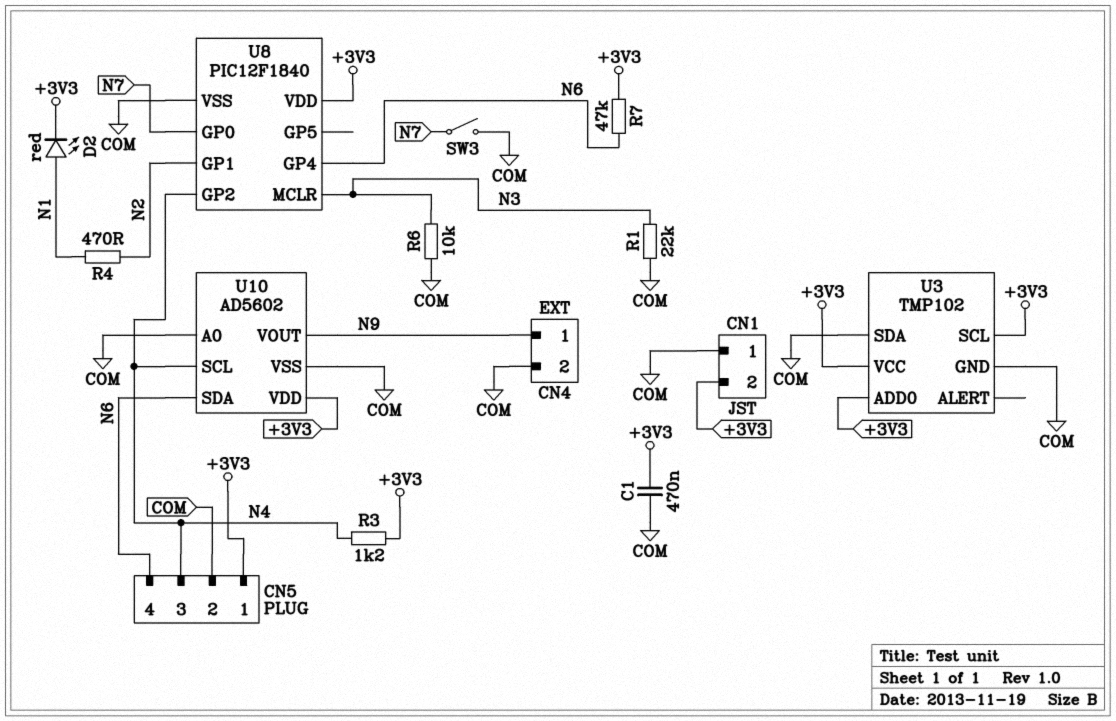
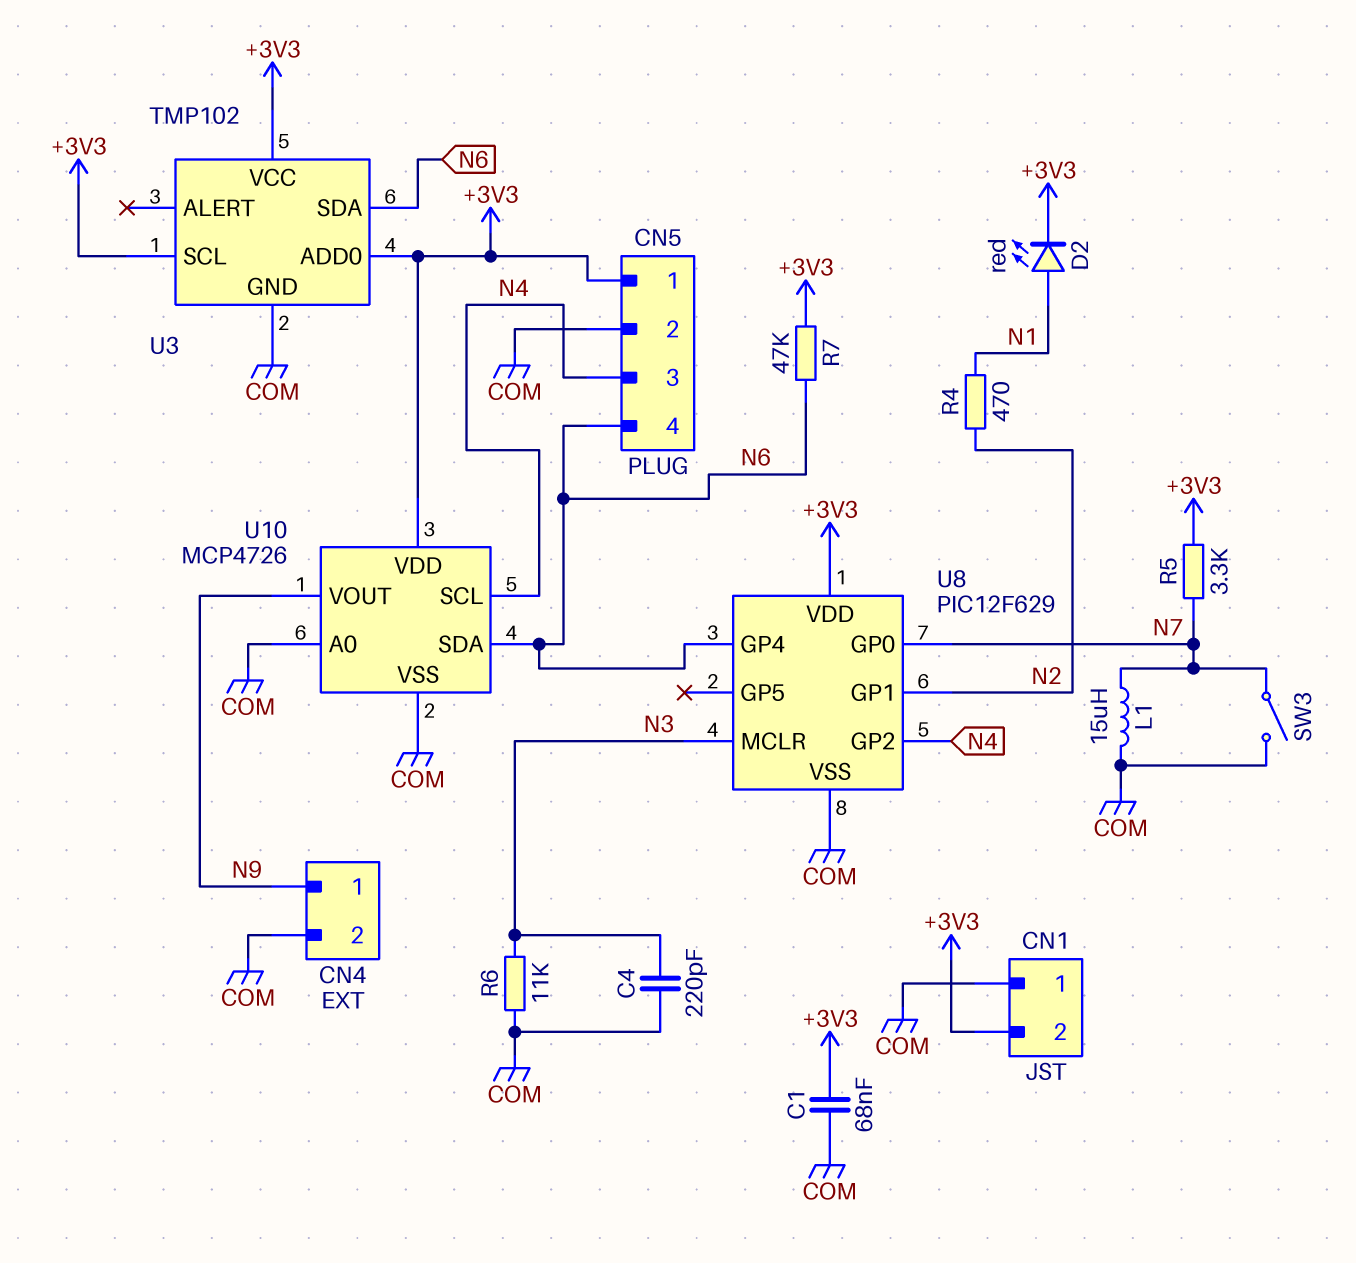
C1: 470nF (+3V3, COM) -> 68nF (+3V3, COM)
C4: none -> 220pF (COM, N3)
L1: none -> 15uH (COM, N7)
R1: 22k (COM, N3) -> none
R3: 1.2k (+3V3, N4) -> none
R5: none -> 3.3k (+3V3, N7)
R6: 10k (COM, N3) -> 11k (COM, N3)
U3 pin SDA: COM -> N6
U8: PIC12F1840 -> PIC12F629
U10: AD5602 -> MCP4726

